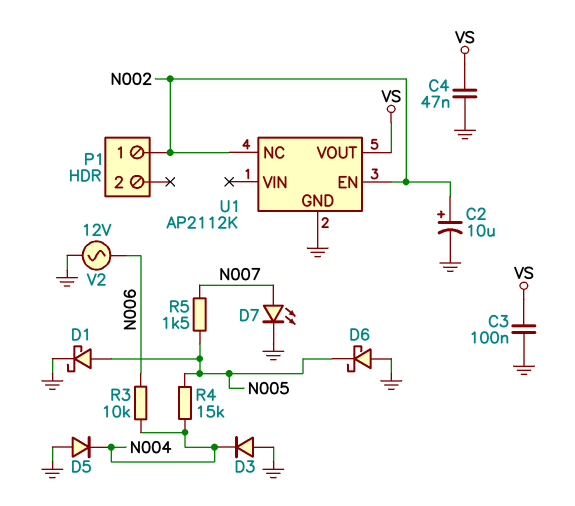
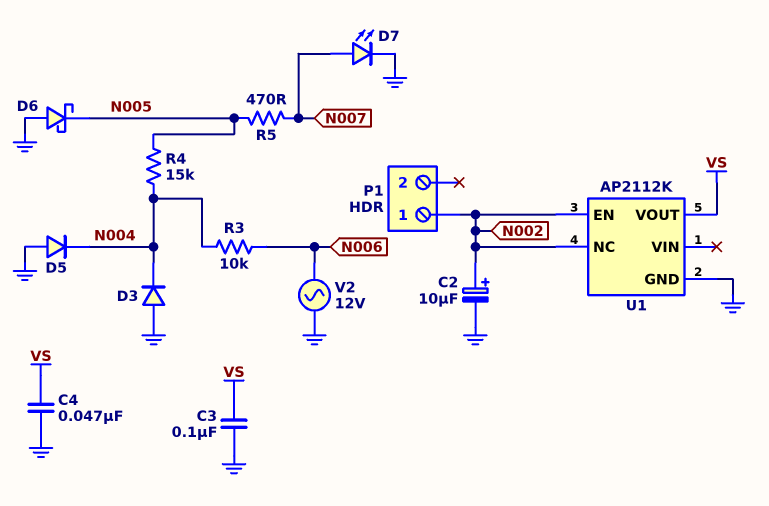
D1: schottky (A N005, K GND) -> none
R5: 1.5k (N005, N007) -> 470 (N005, N007)

